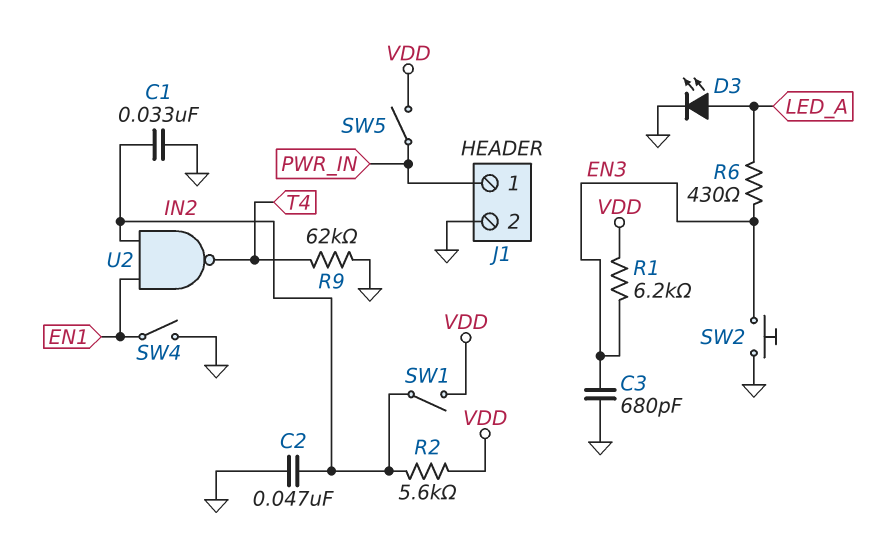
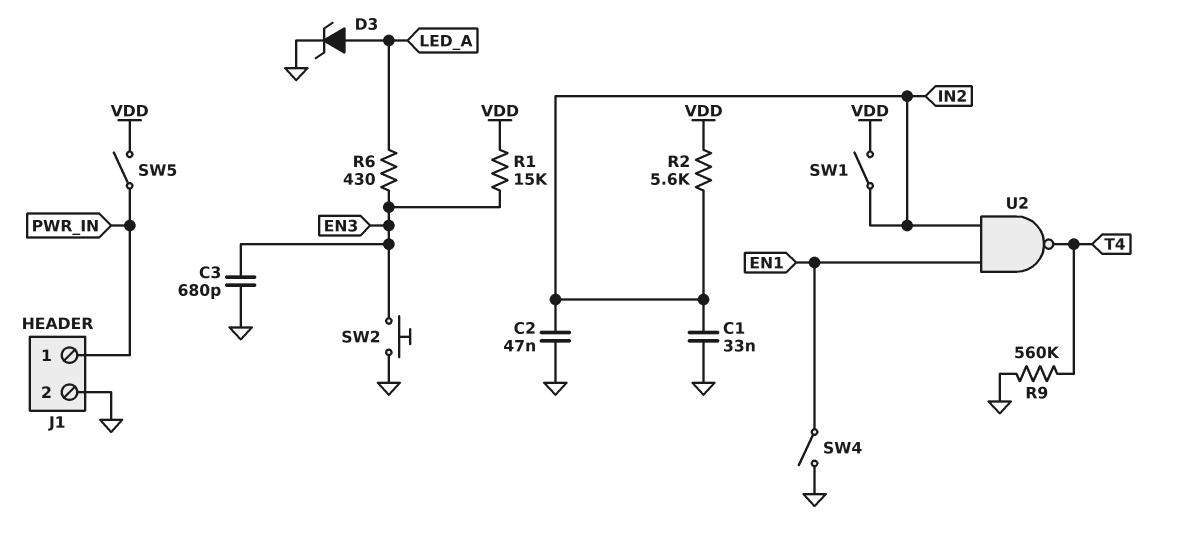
D3: LED (A LED_A, K GND) -> zener (A LED_A, K GND)
R1: 6.2k (EN3, VDD) -> 15k (EN3, VDD)
R9: 62k (GND, T4) -> 560k (GND, T4)

